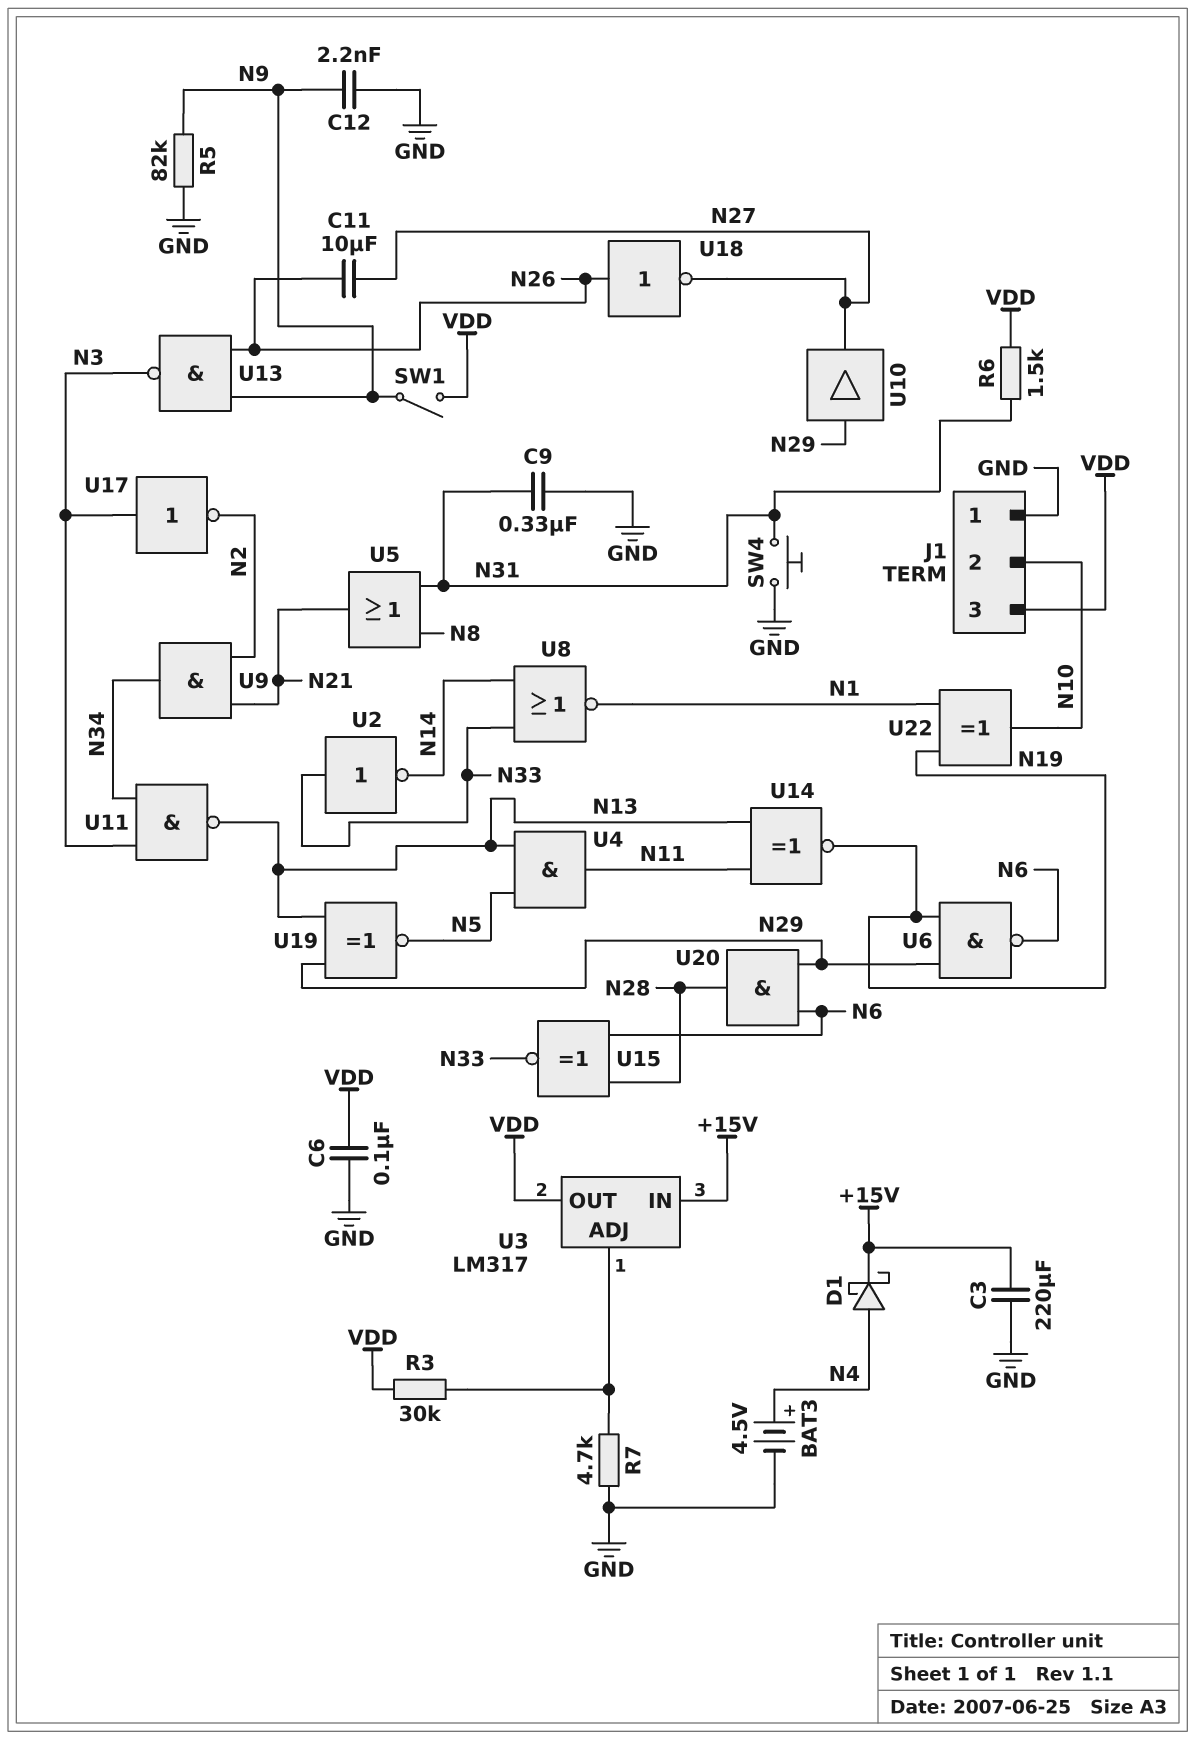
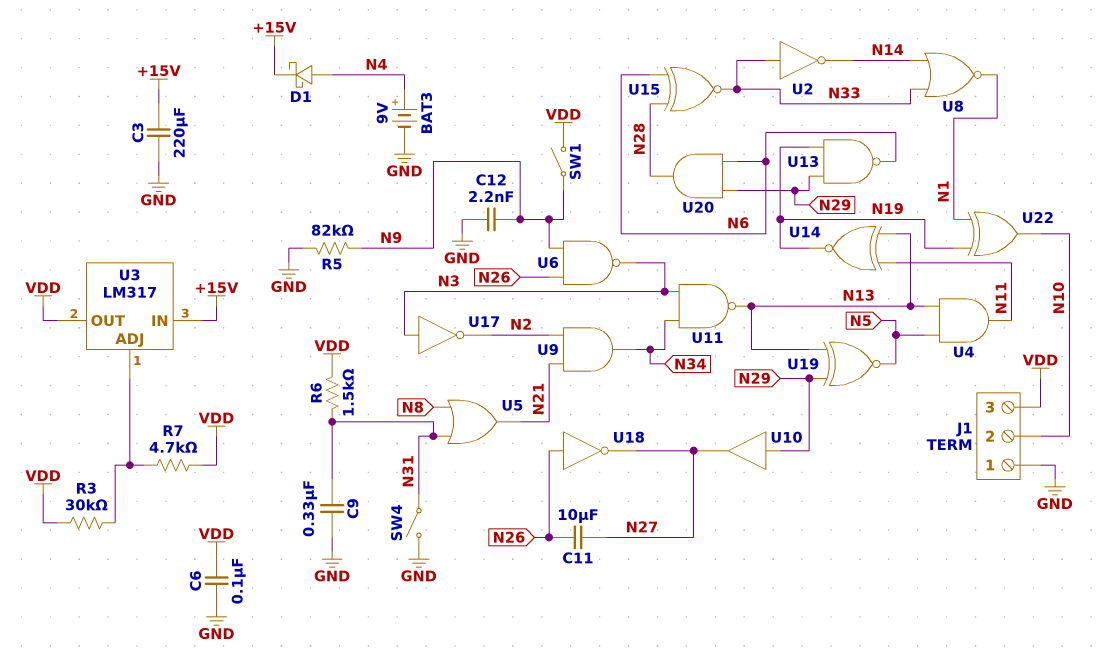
BAT3: 4.5V (plus N4, minus GND) -> 9V (plus N4, minus GND)
R7: 4.7k (GND, U3/ADJ) -> 4.7k (U3/ADJ, VDD)
SW4: button (GND, N31) -> switch (GND, N31)
U6: NAND (in N19, in N29, out N6) -> NAND (in N9, in N26, out N3)
U13: NAND (in N9, in N26, out N3) -> NAND (in N19, in N29, out N6)

